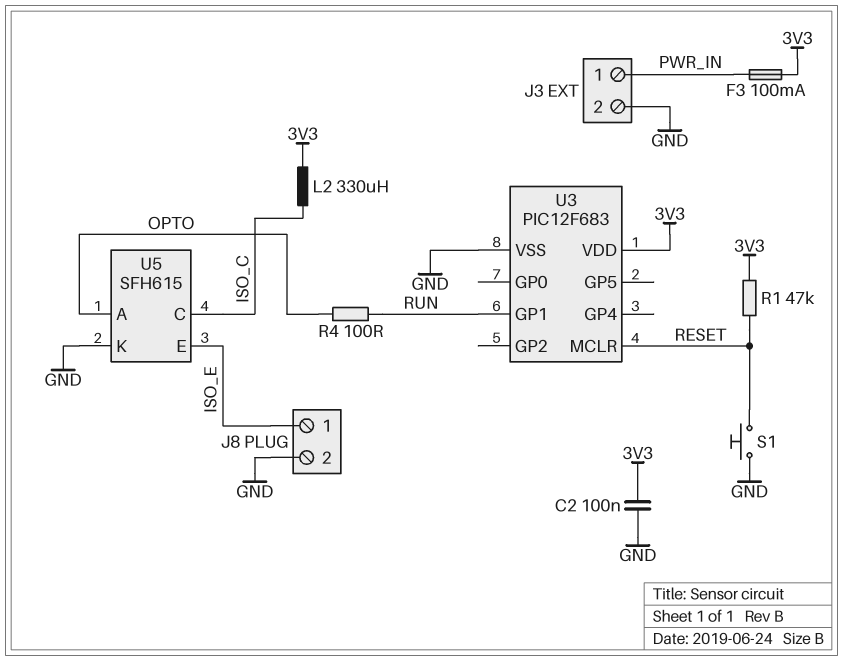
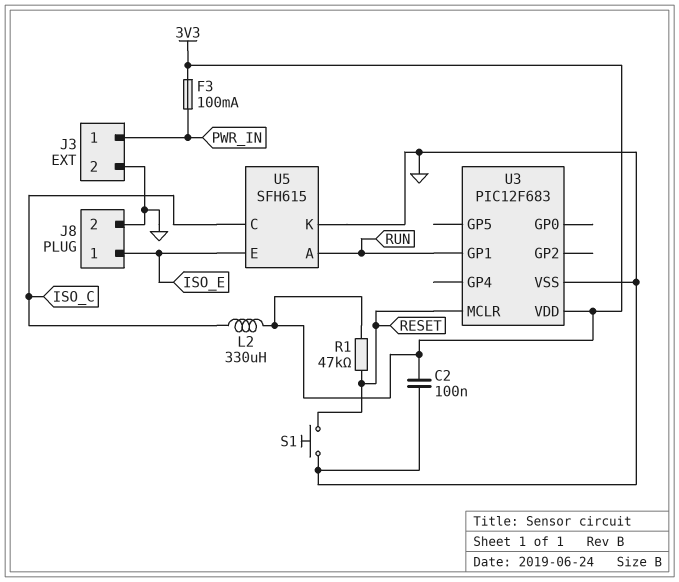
R4: 100 (OPTO, RUN) -> none
U5 pin A: OPTO -> RUN

